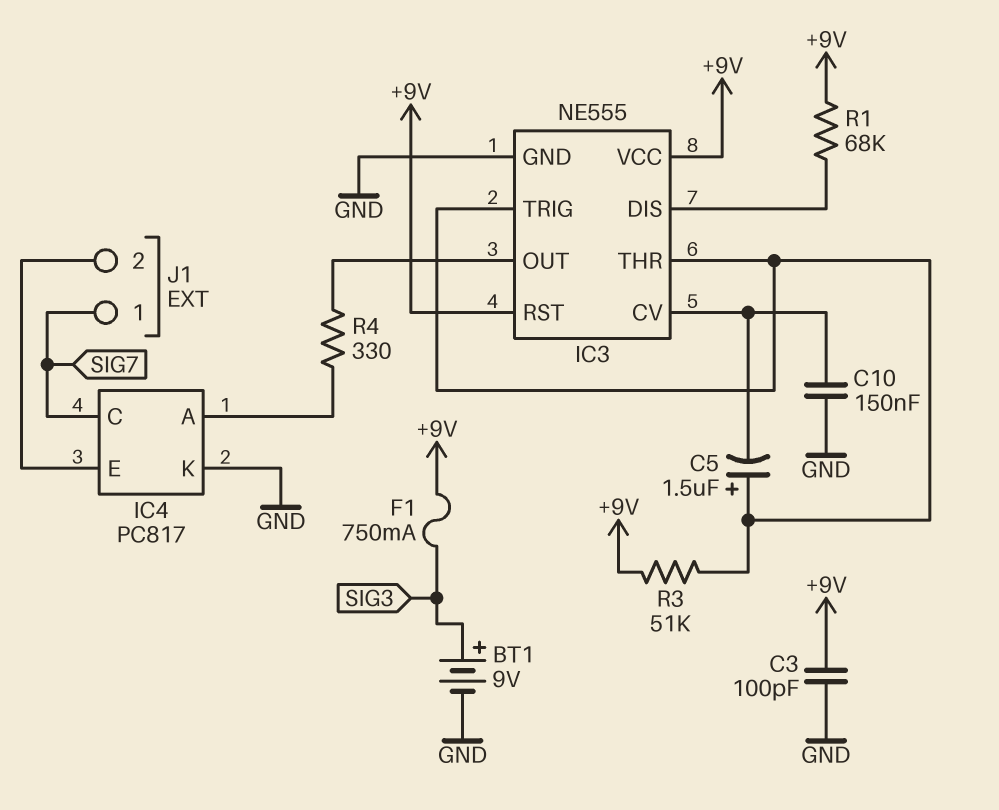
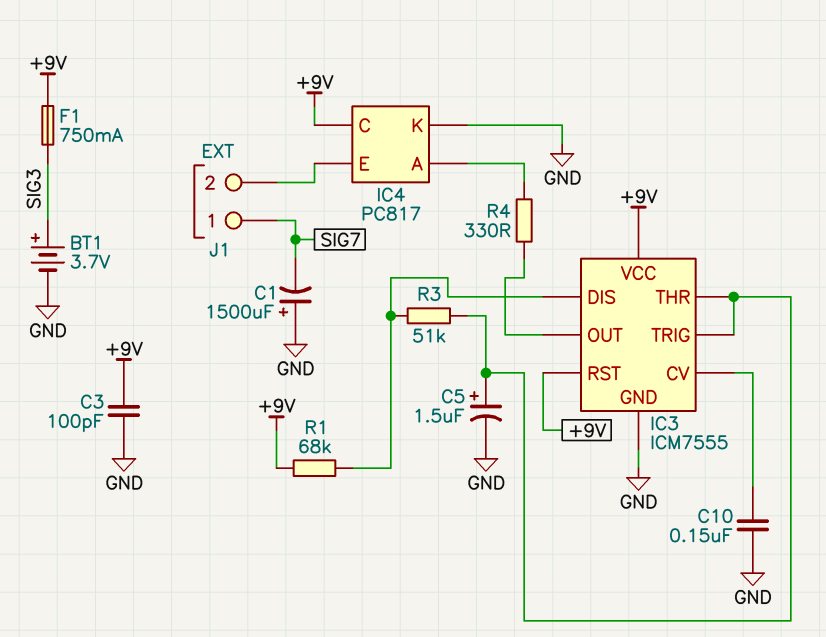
BT1: 9V (plus SIG3, minus GND) -> 3.7V (plus SIG3, minus GND)
C1: none -> 1500uF (plus GND, minus SIG7)
C5: 1.5uF (plus IC3/THR, minus IC3/CV) -> 1.5uF (plus IC3/THR, minus GND)
IC3: NE555 -> ICM7555
IC4 pin C: SIG7 -> +9V
R3: 51k (+9V, IC3/THR) -> 51k (IC3/DIS, IC3/THR)

